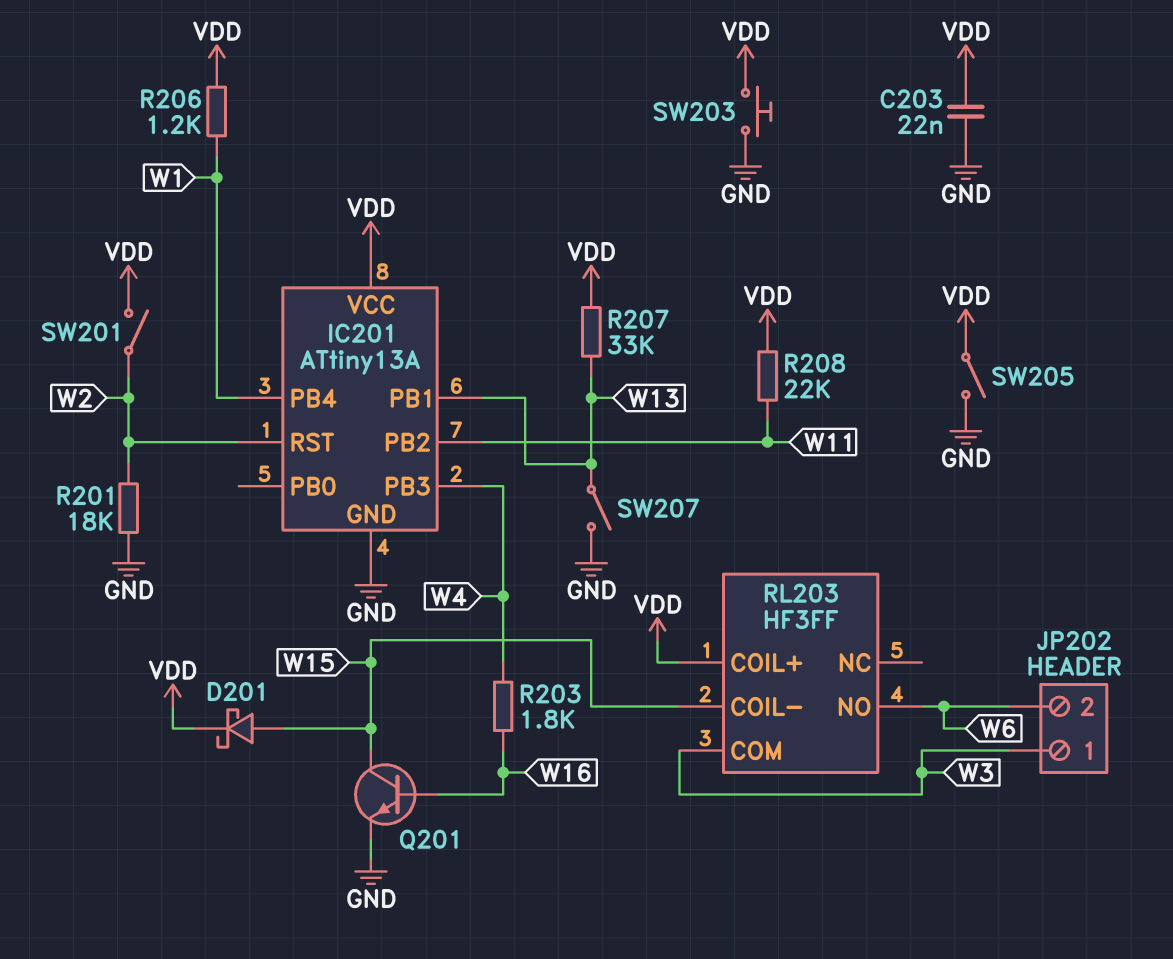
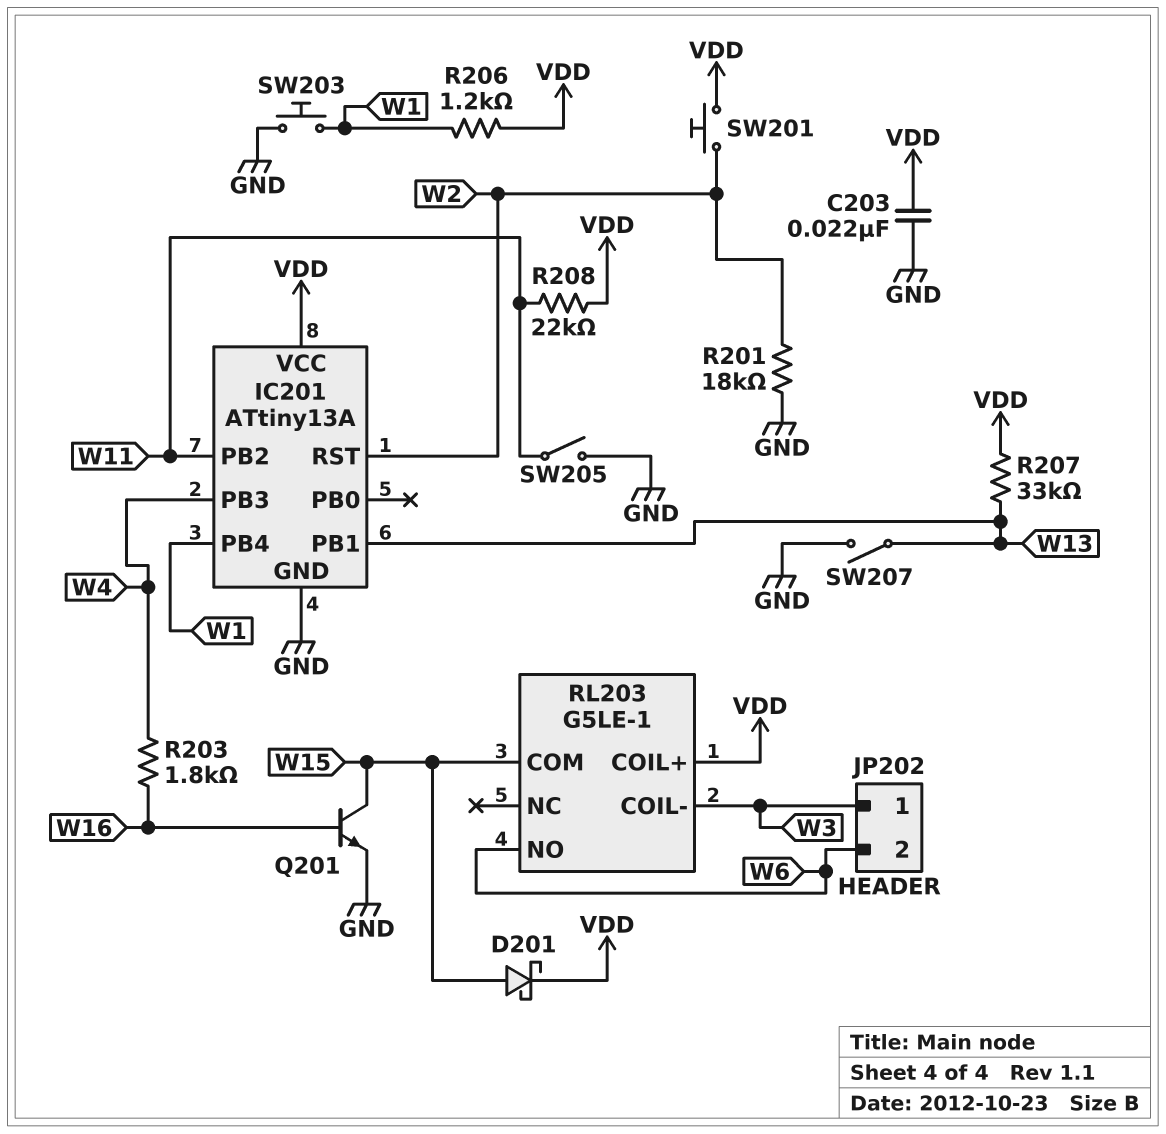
RL203: HF3FF -> G5LE-1
RL203 pin COIL-: W15 -> W3
RL203 pin COM: W3 -> W15
SW201: switch (VDD, W2) -> button (VDD, W2)
SW203: button (GND, VDD) -> button (GND, W1)
SW205: switch (GND, VDD) -> switch (GND, W11)

